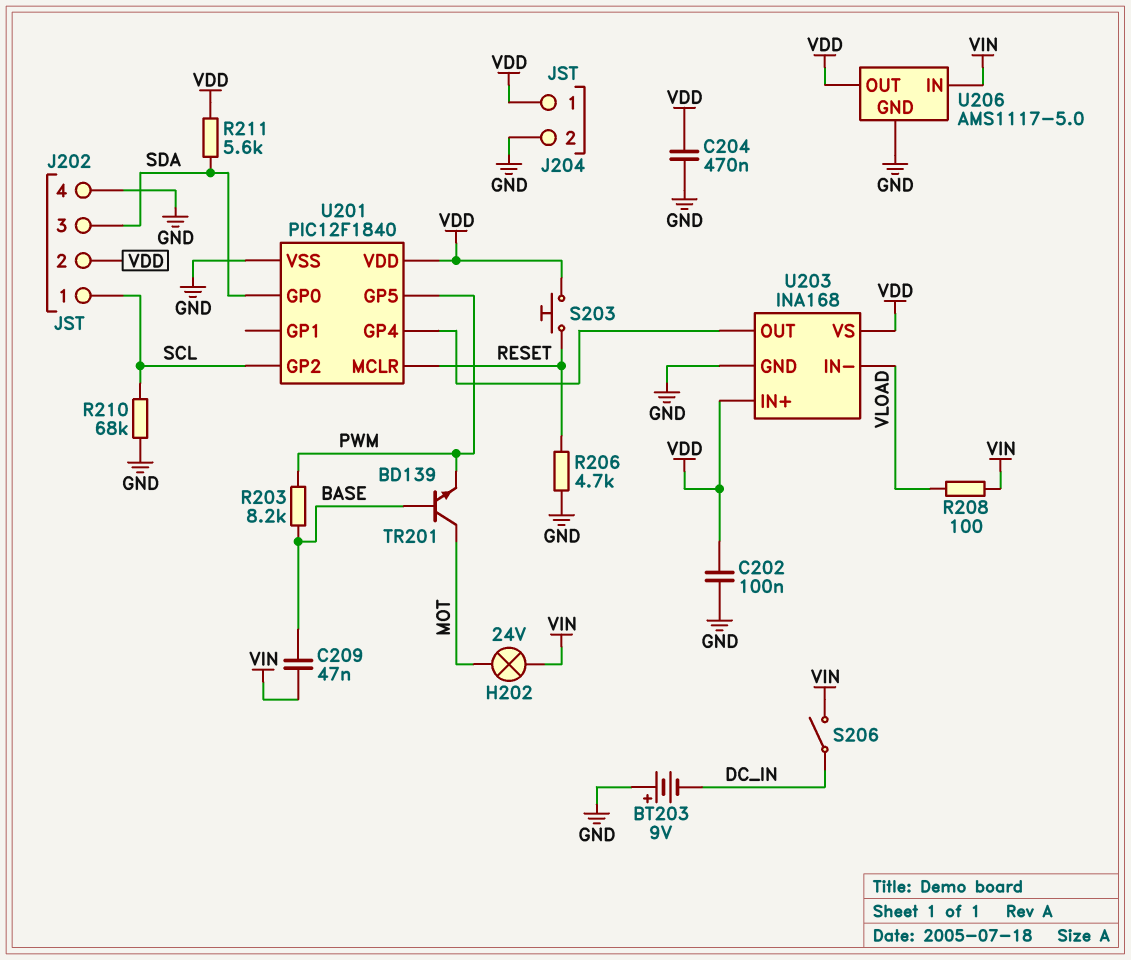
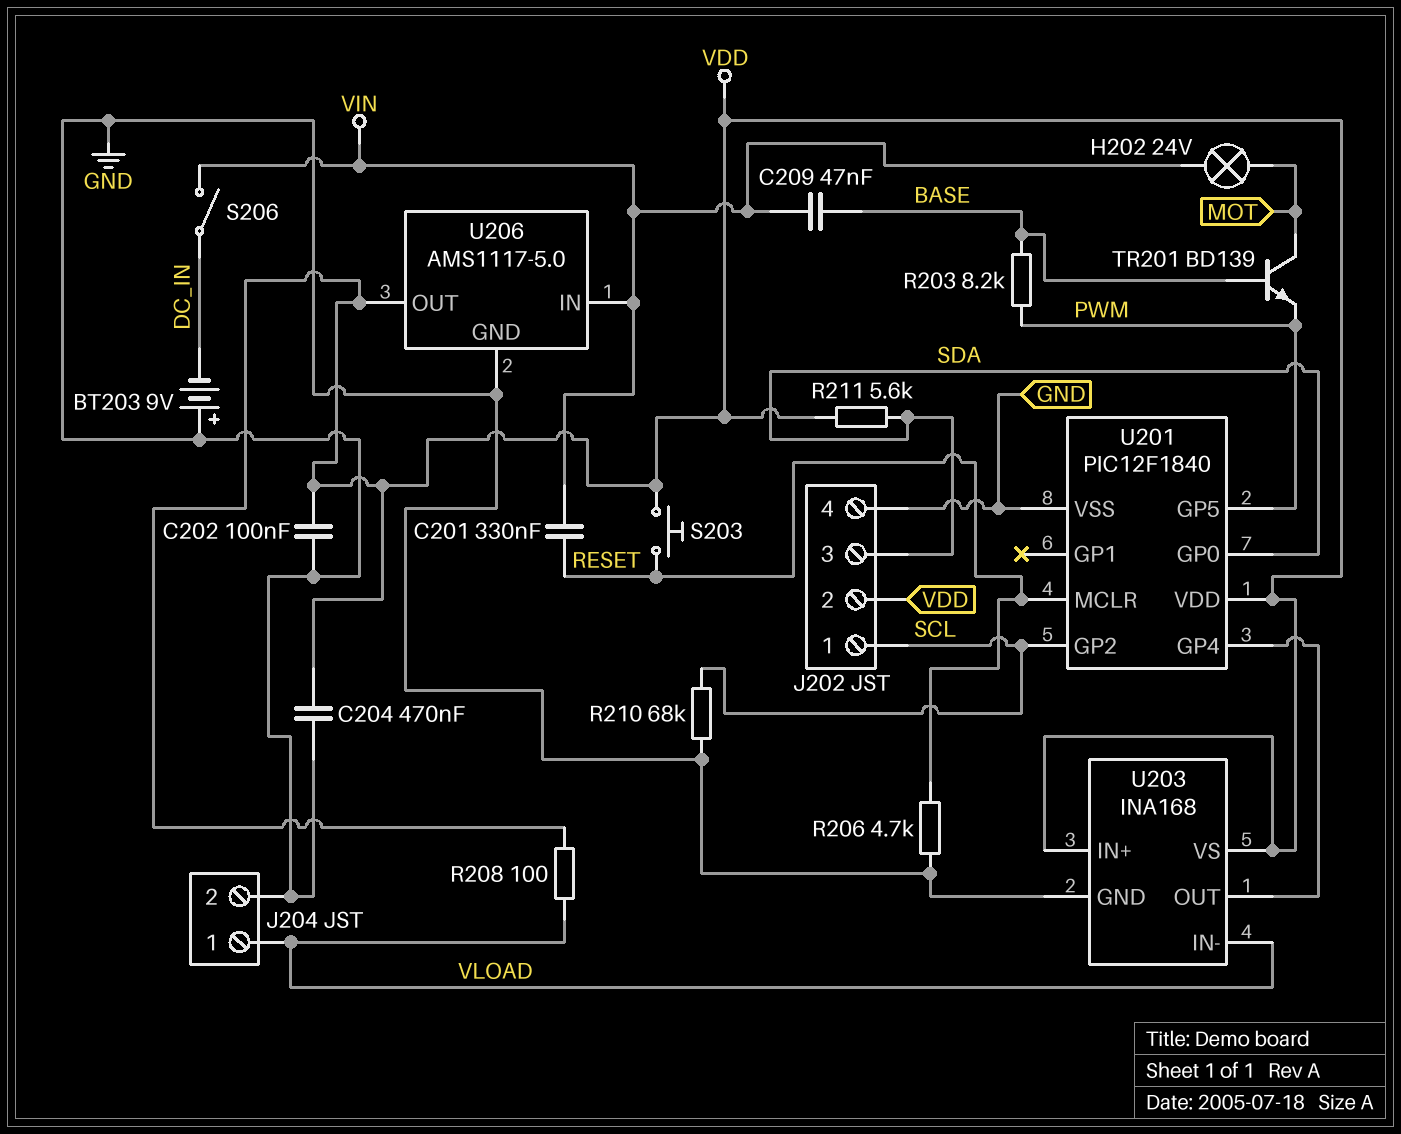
C201: none -> 330nF (RESET, VIN)
J204 pin 1: VDD -> VLOAD
R208: 100 (VIN, VLOAD) -> 100 (VDD, VLOAD)

